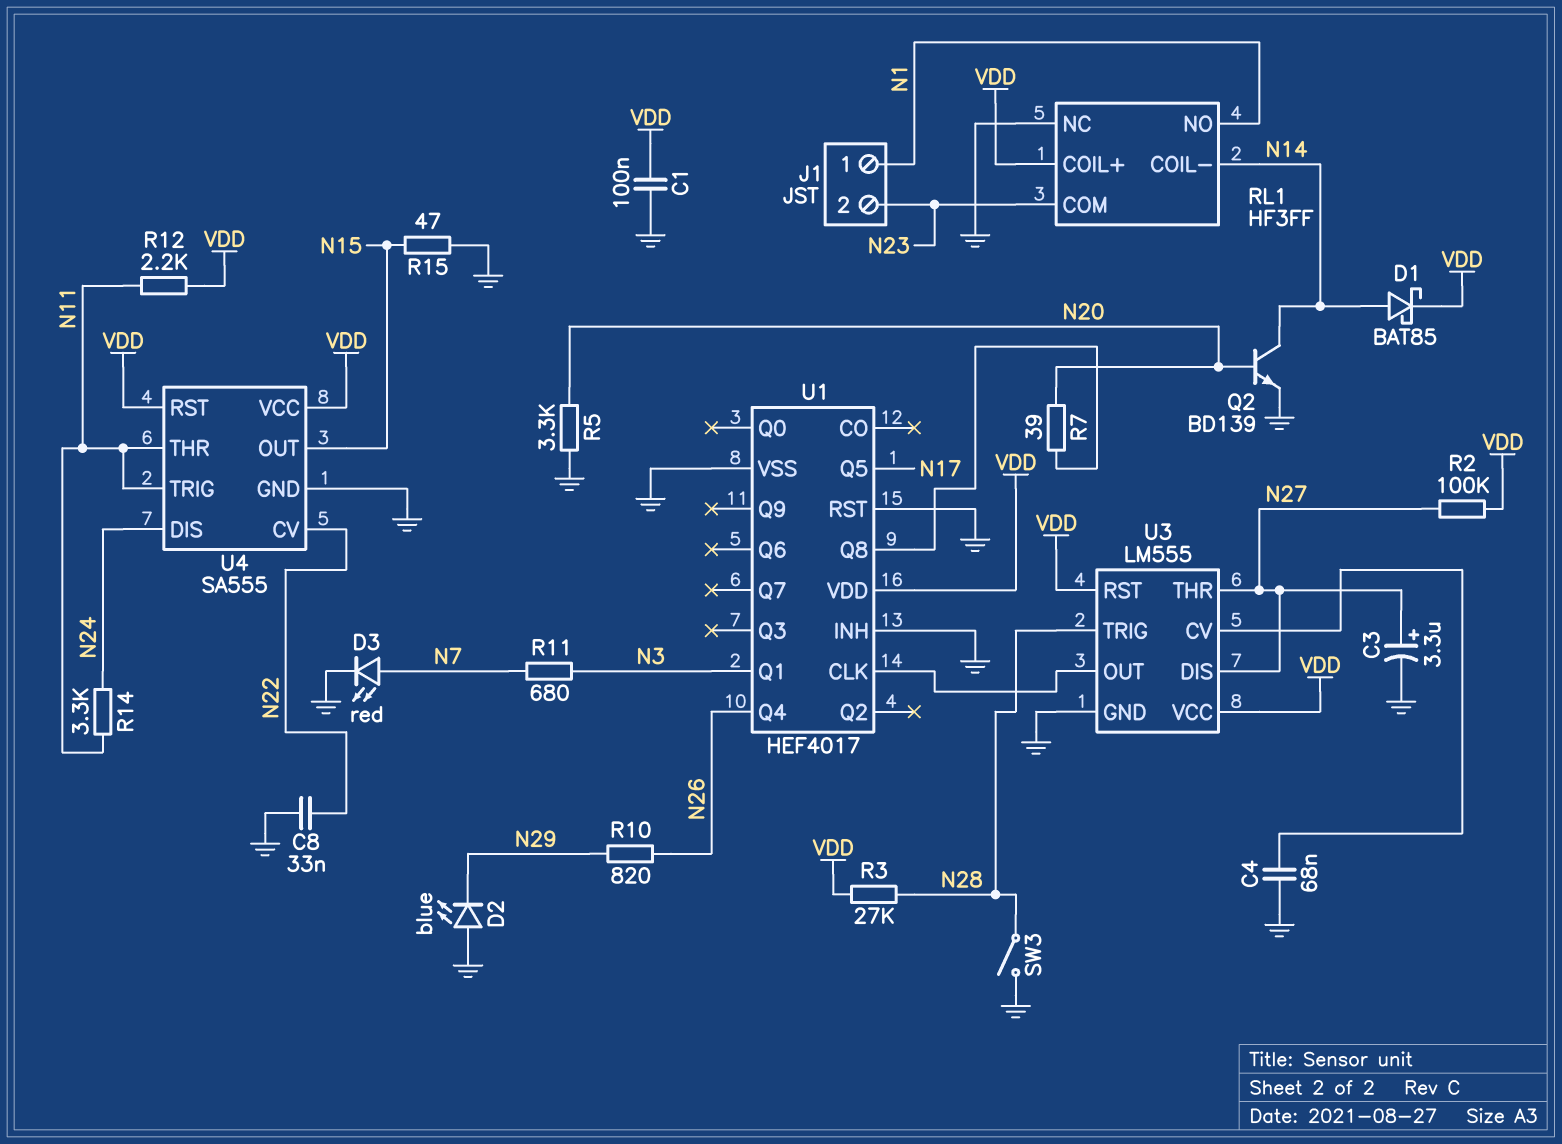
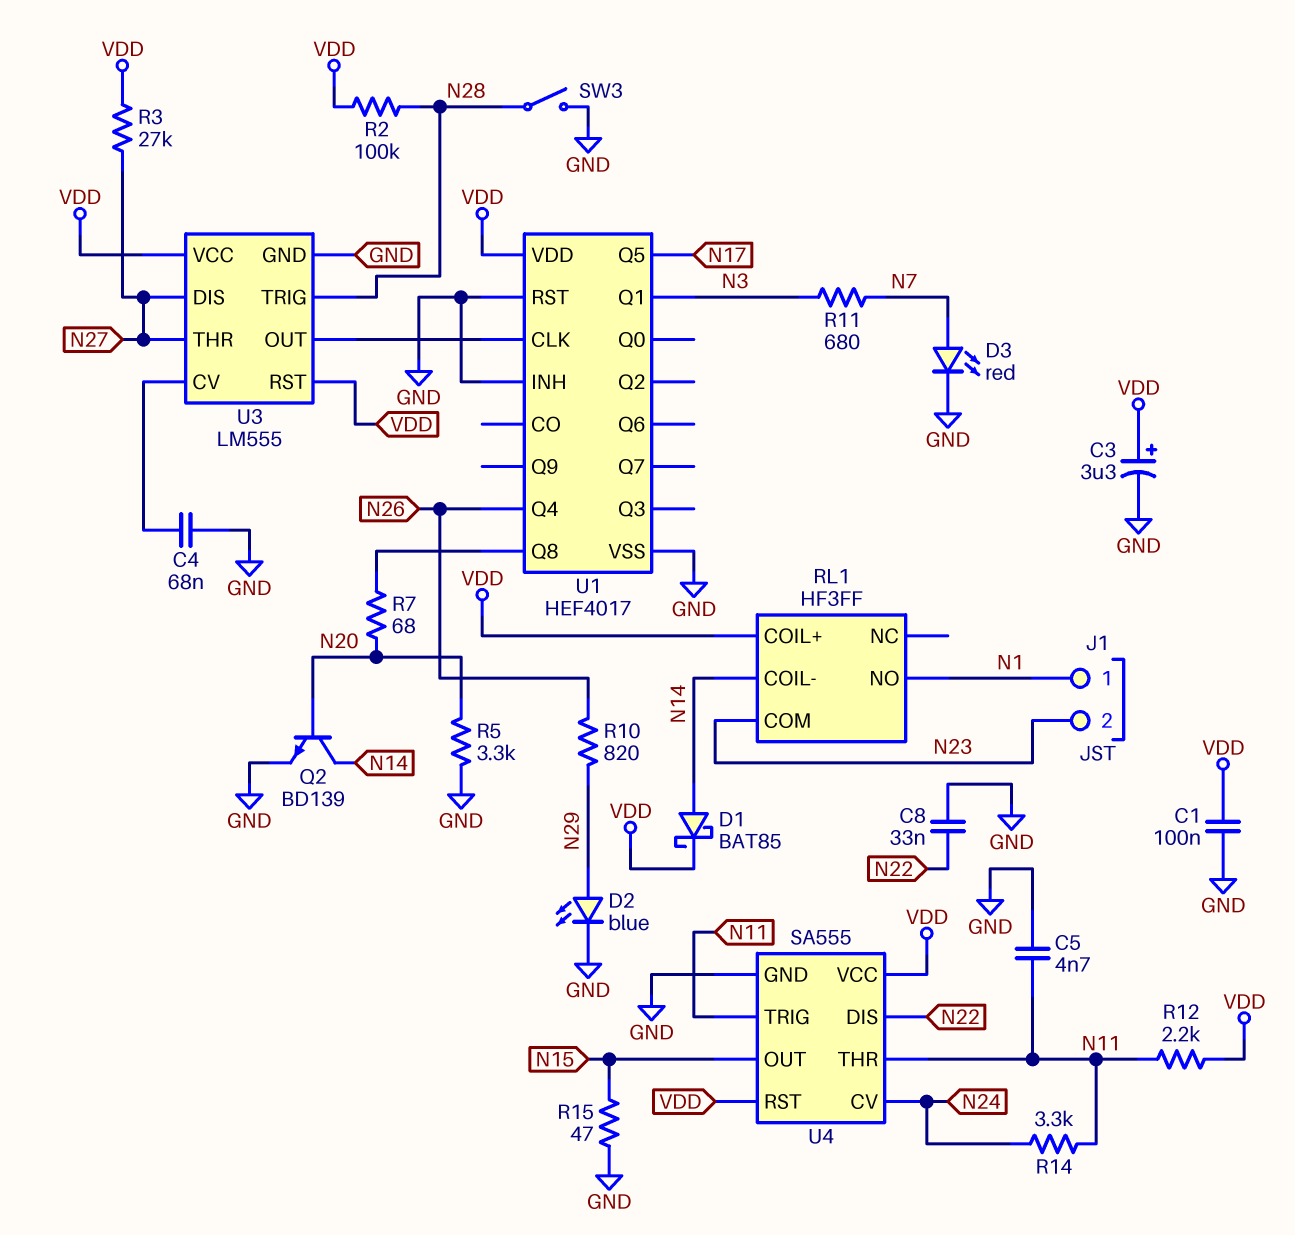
C3: 3.3uF (plus N27, minus GND) -> 3.3uF (plus VDD, minus GND)
C5: none -> 4.7nF (GND, N11)
D2: LED blue (A GND, K N29) -> LED blue (A N29, K GND)
R2: 100k (N27, VDD) -> 100k (N28, VDD)
R3: 27k (N28, VDD) -> 27k (N27, VDD)
R7: 39 (N20, U1/Q8) -> 68 (N20, U1/Q8)
RL1 pin NC: GND -> none
U4 pin CV: N22 -> N24
U4 pin DIS: N24 -> N22

